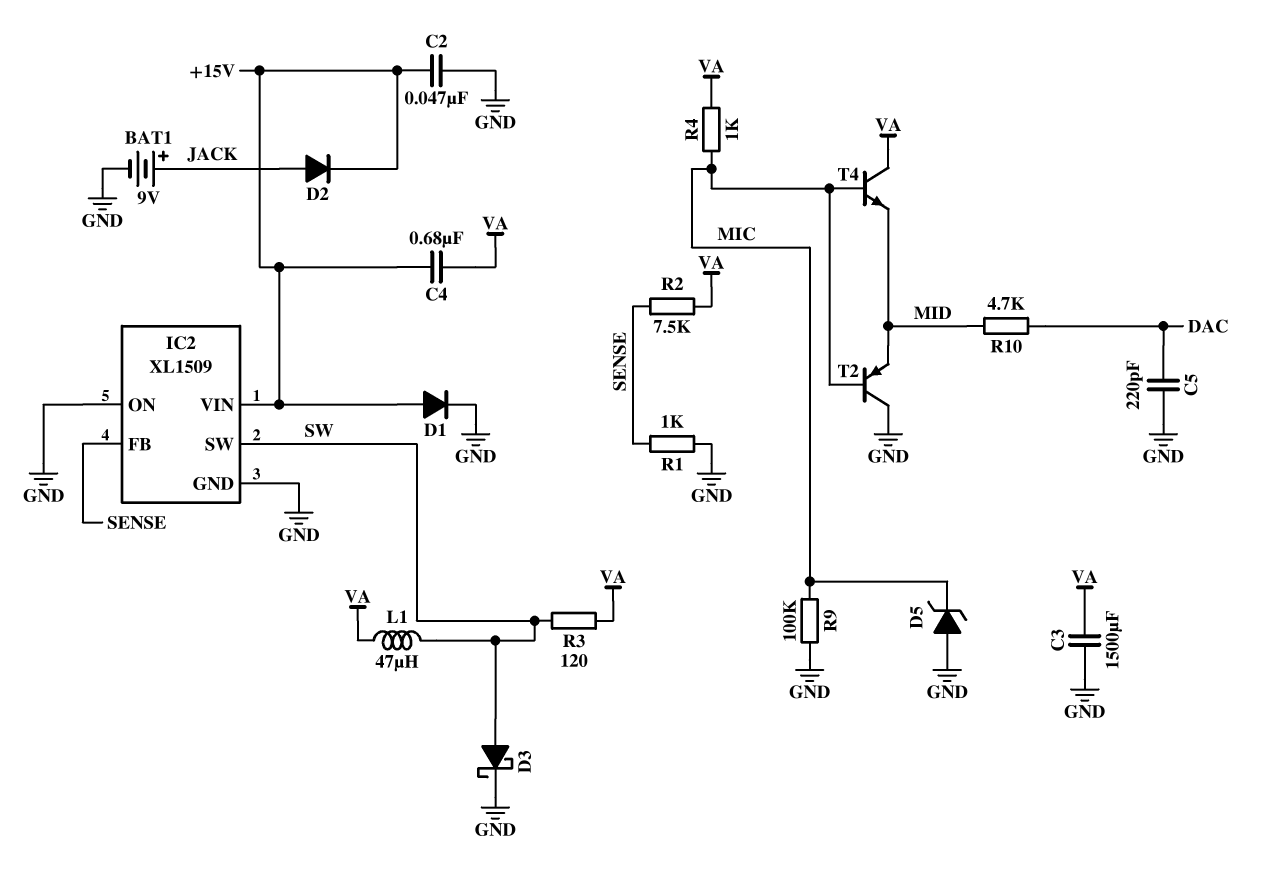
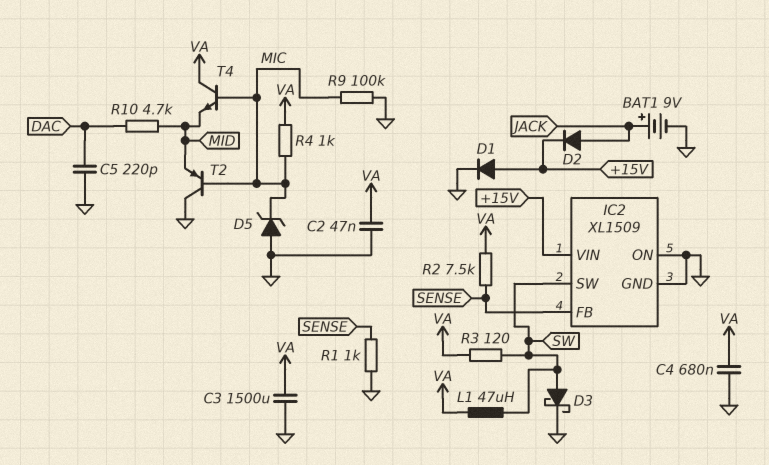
C2: 47nF (+15V, GND) -> 47nF (GND, VA)
C4: 680nF (+15V, VA) -> 680nF (GND, VA)

